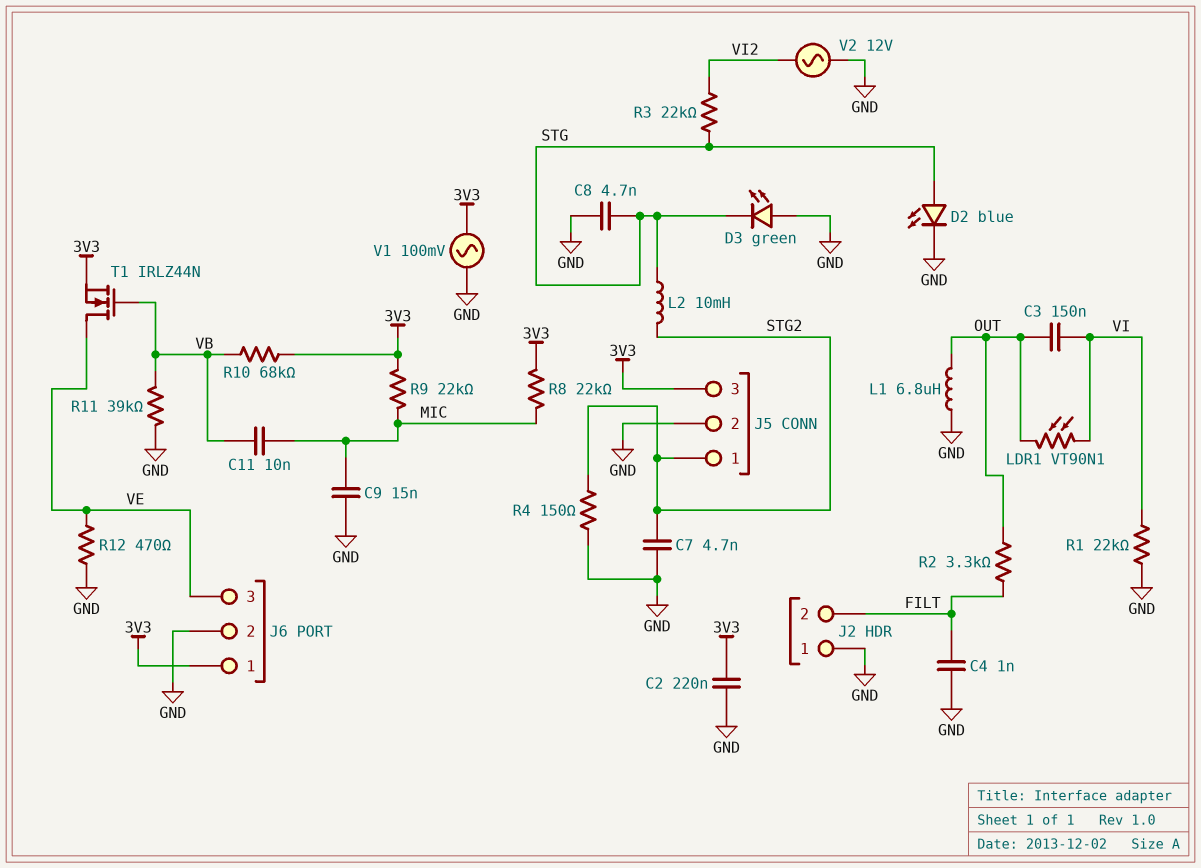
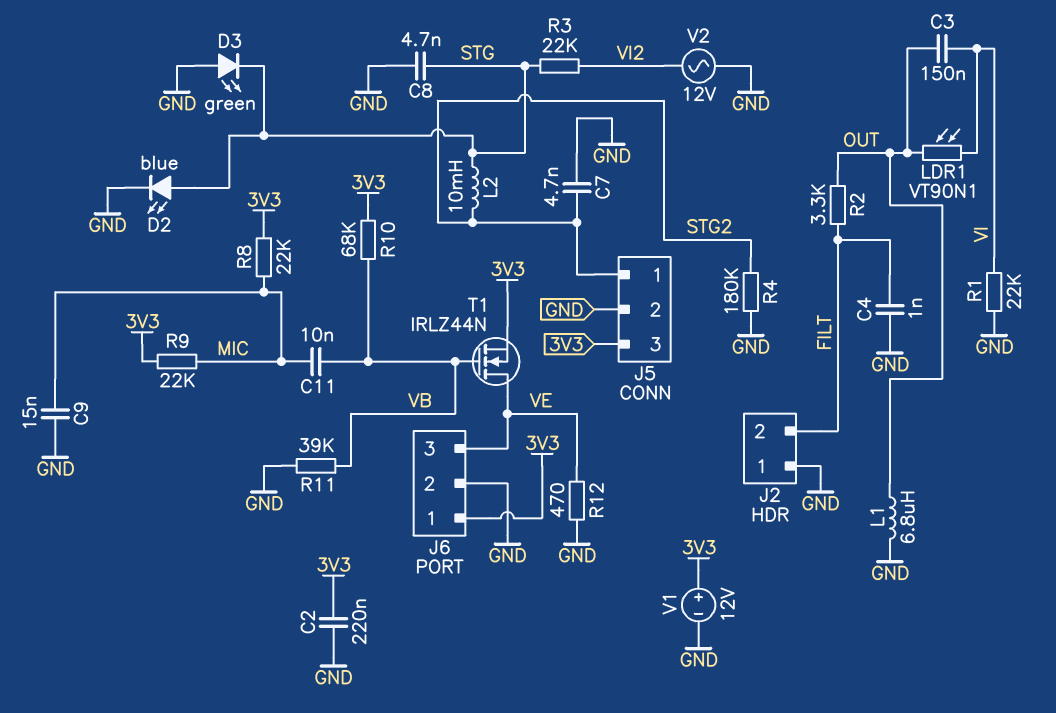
R4: 150 (GND, STG2) -> 180k (GND, STG2)
V1: AC 100mV (3V3, GND) -> 12V (plus 3V3, minus GND)

